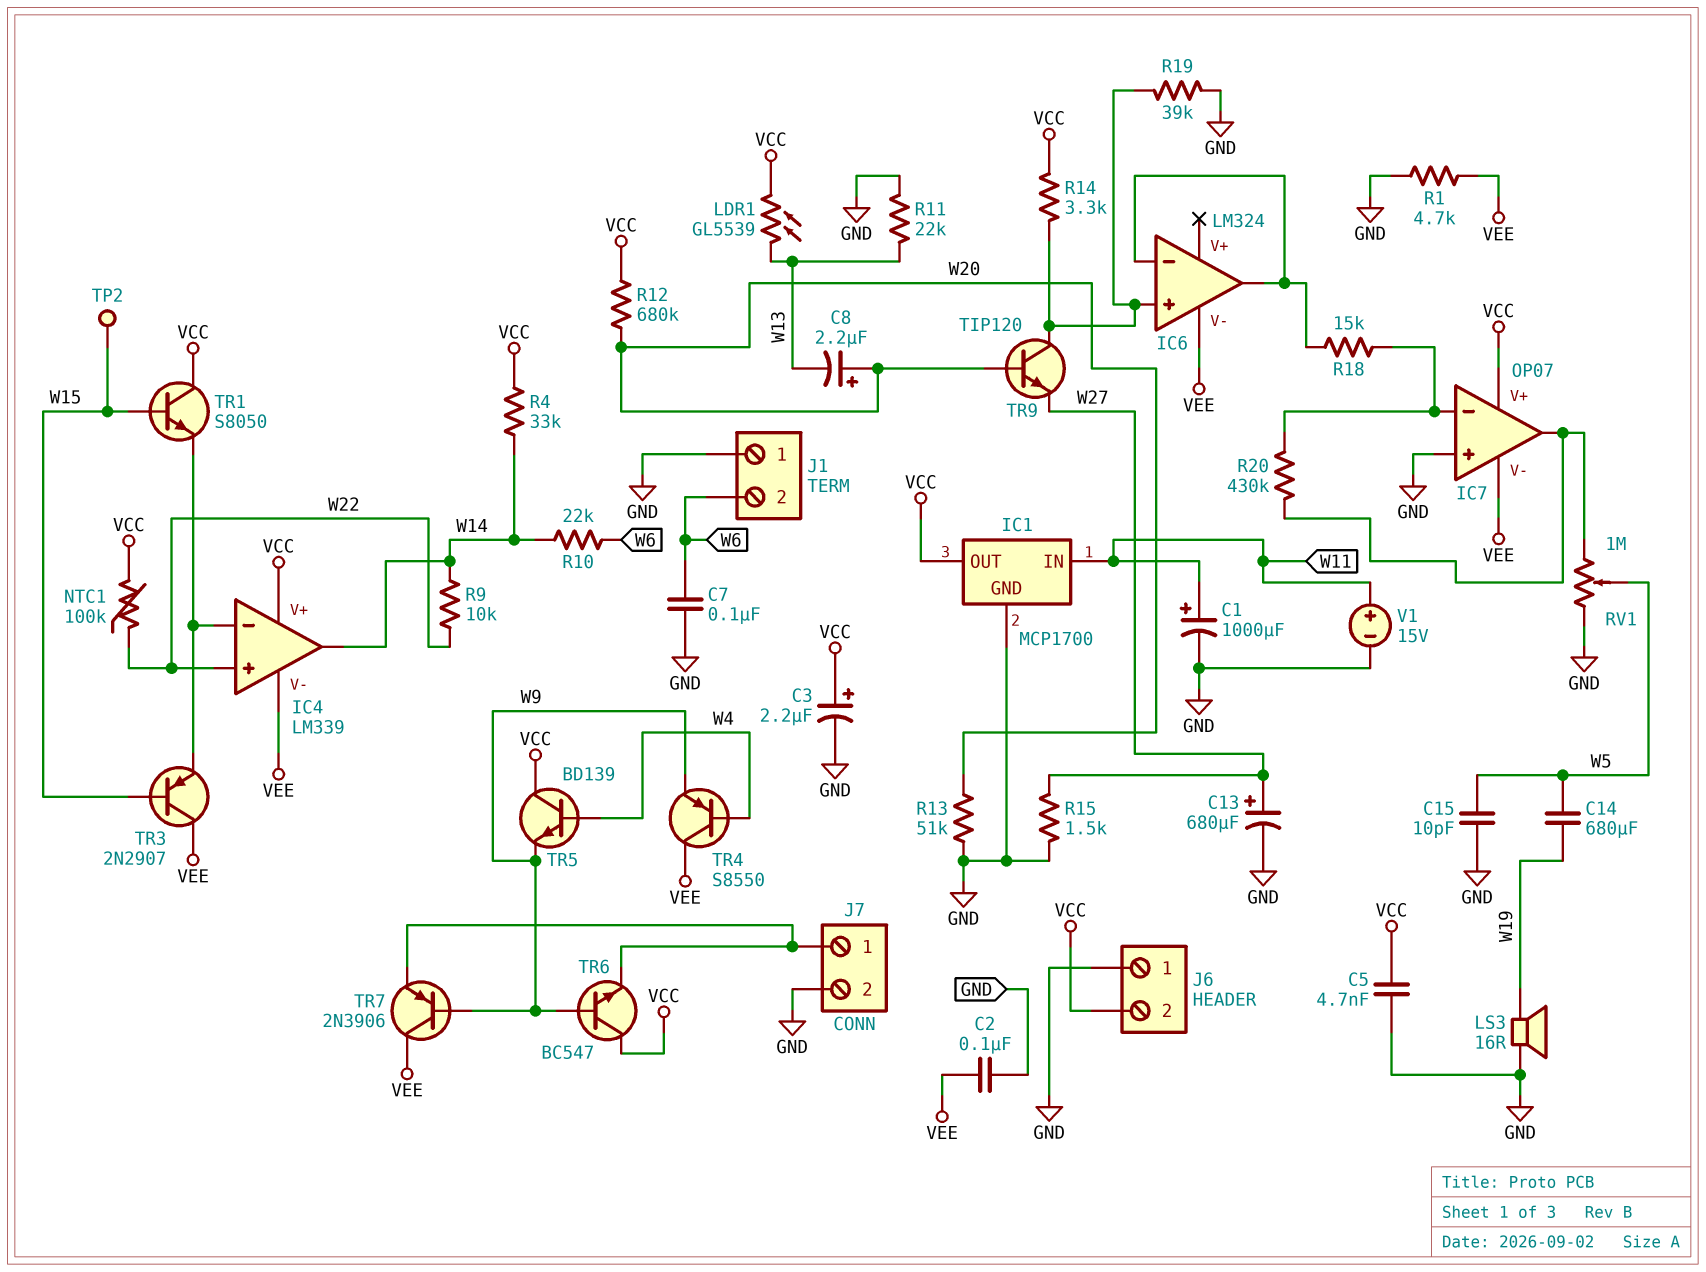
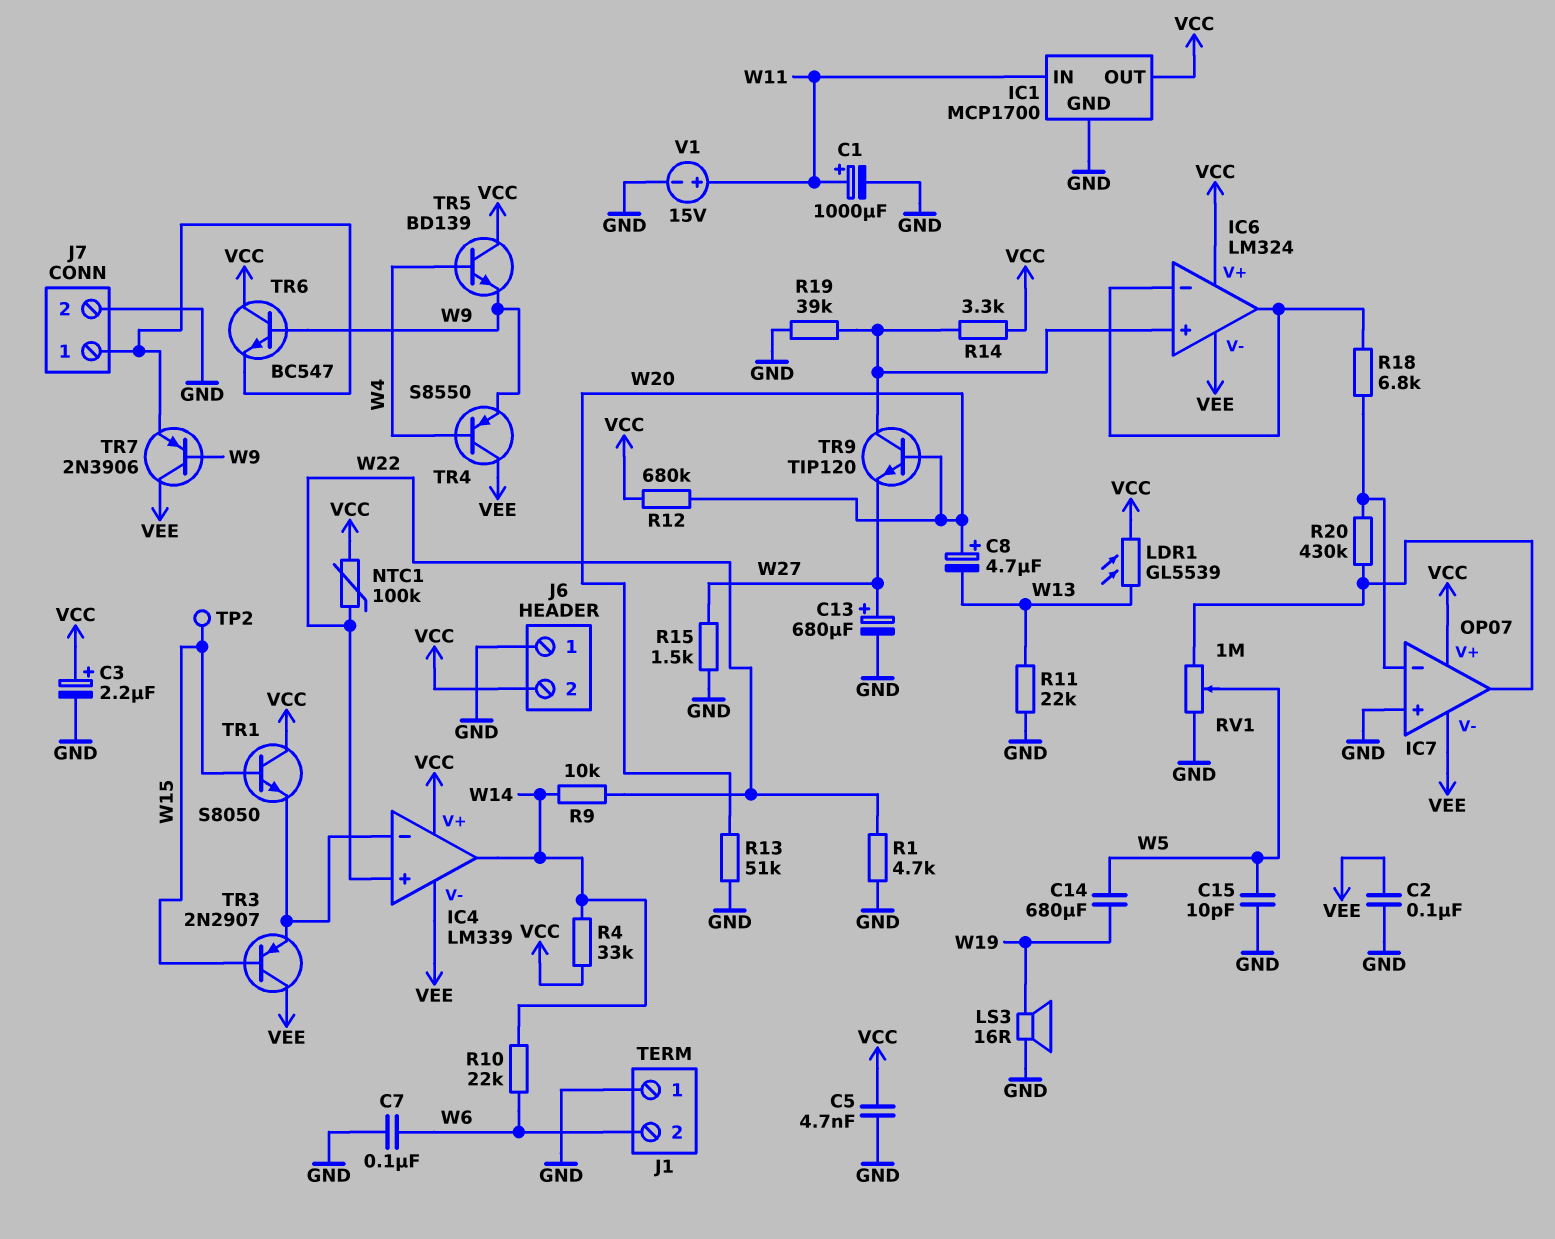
C8: 2.2uF (plus W20, minus W13) -> 4.7uF (plus W20, minus W13)
IC6 pin V+: none -> VCC
R1: 4.7k (GND, VEE) -> 4.7k (GND, W22)
R18: 15k (IC6/in-, IC7/in-) -> 6.8k (IC6/in-, IC7/in-)

